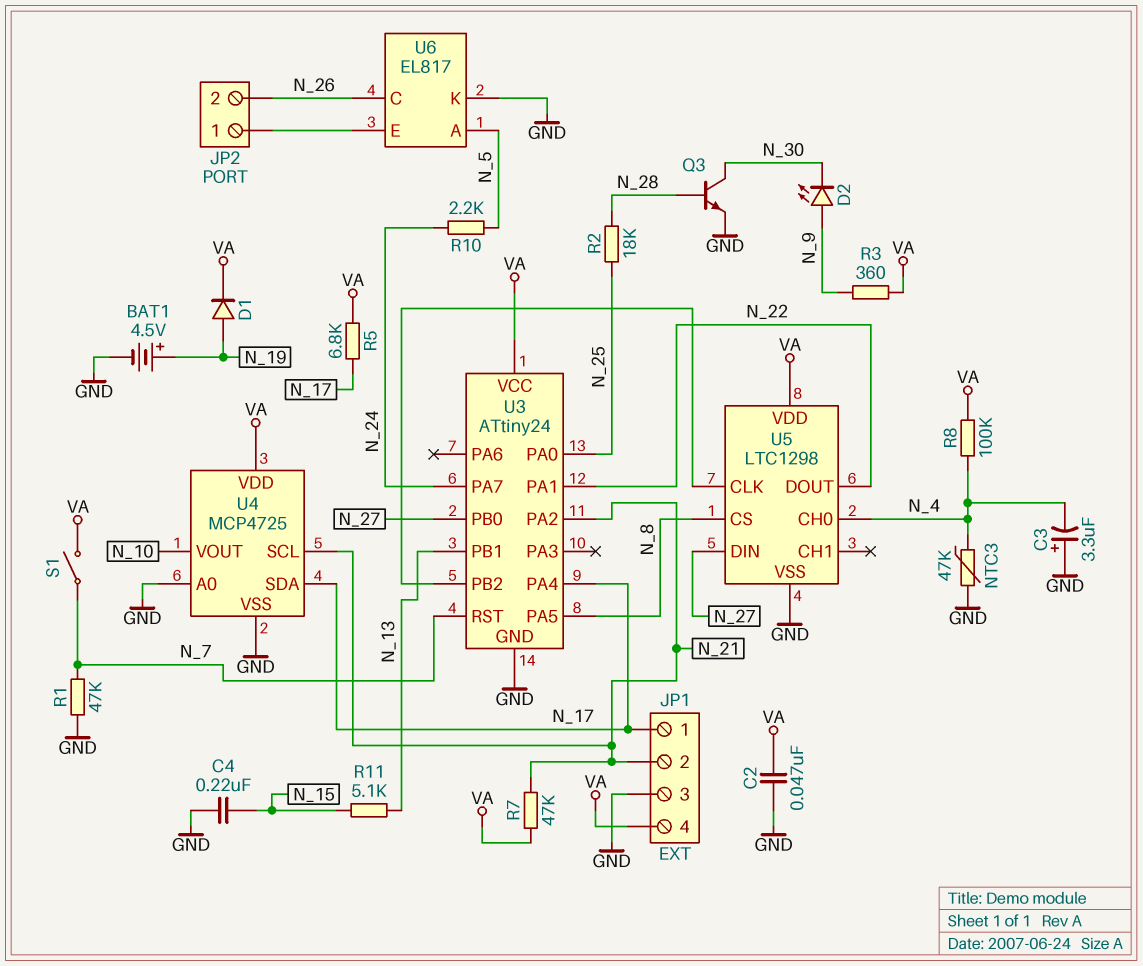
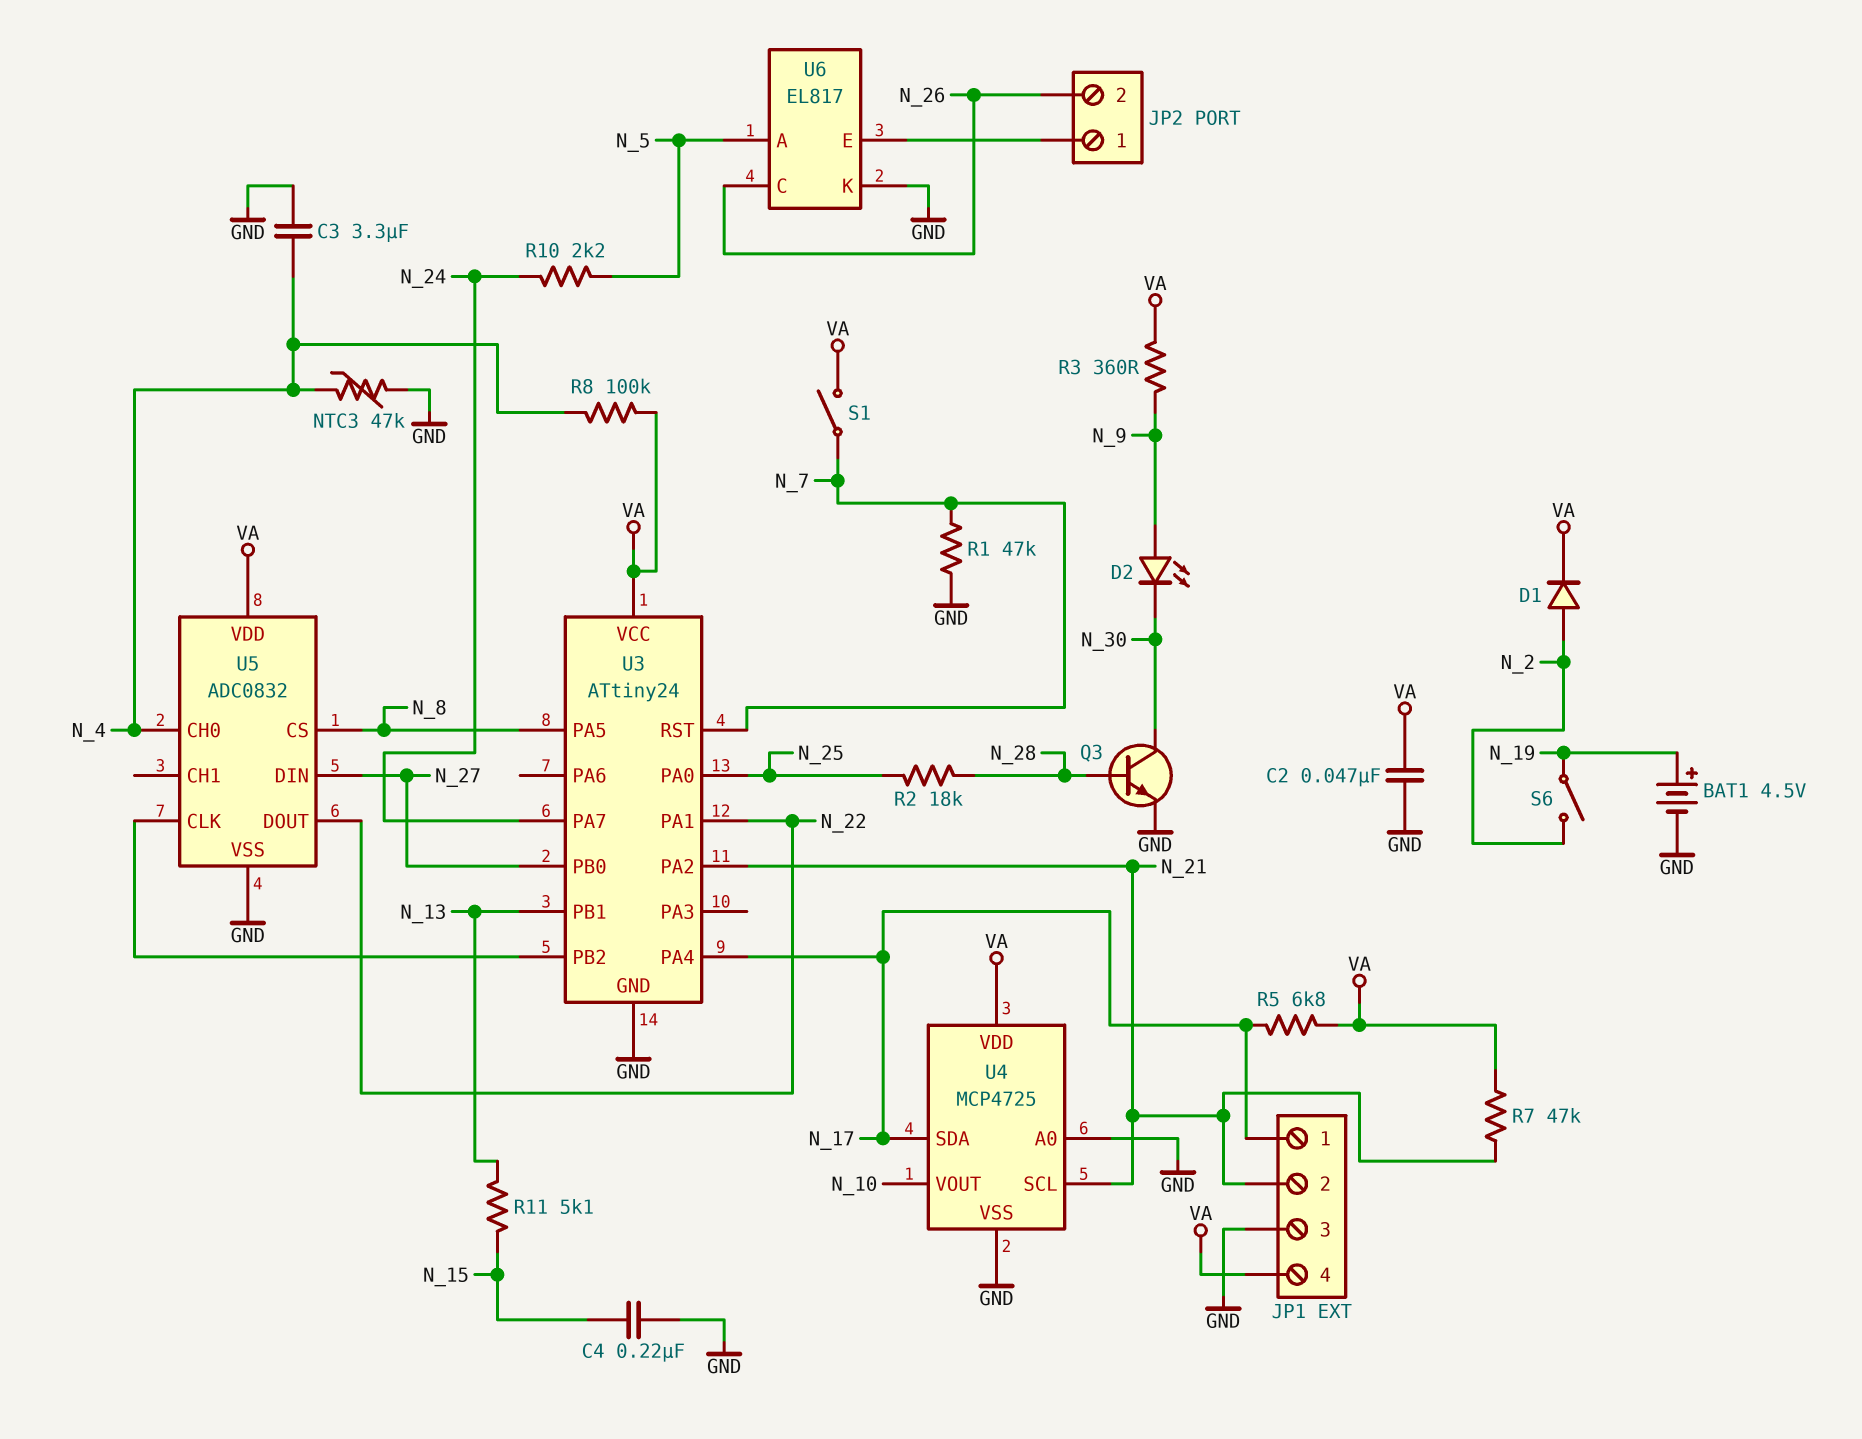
C3: 3.3uF (plus GND, minus N_4) -> 3.3uF (GND, N_4)
D1: diode (A N_19, K VA) -> diode (A N_2, K VA)
S6: none -> switch (N_2, N_19)
U5: LTC1298 -> ADC0832

